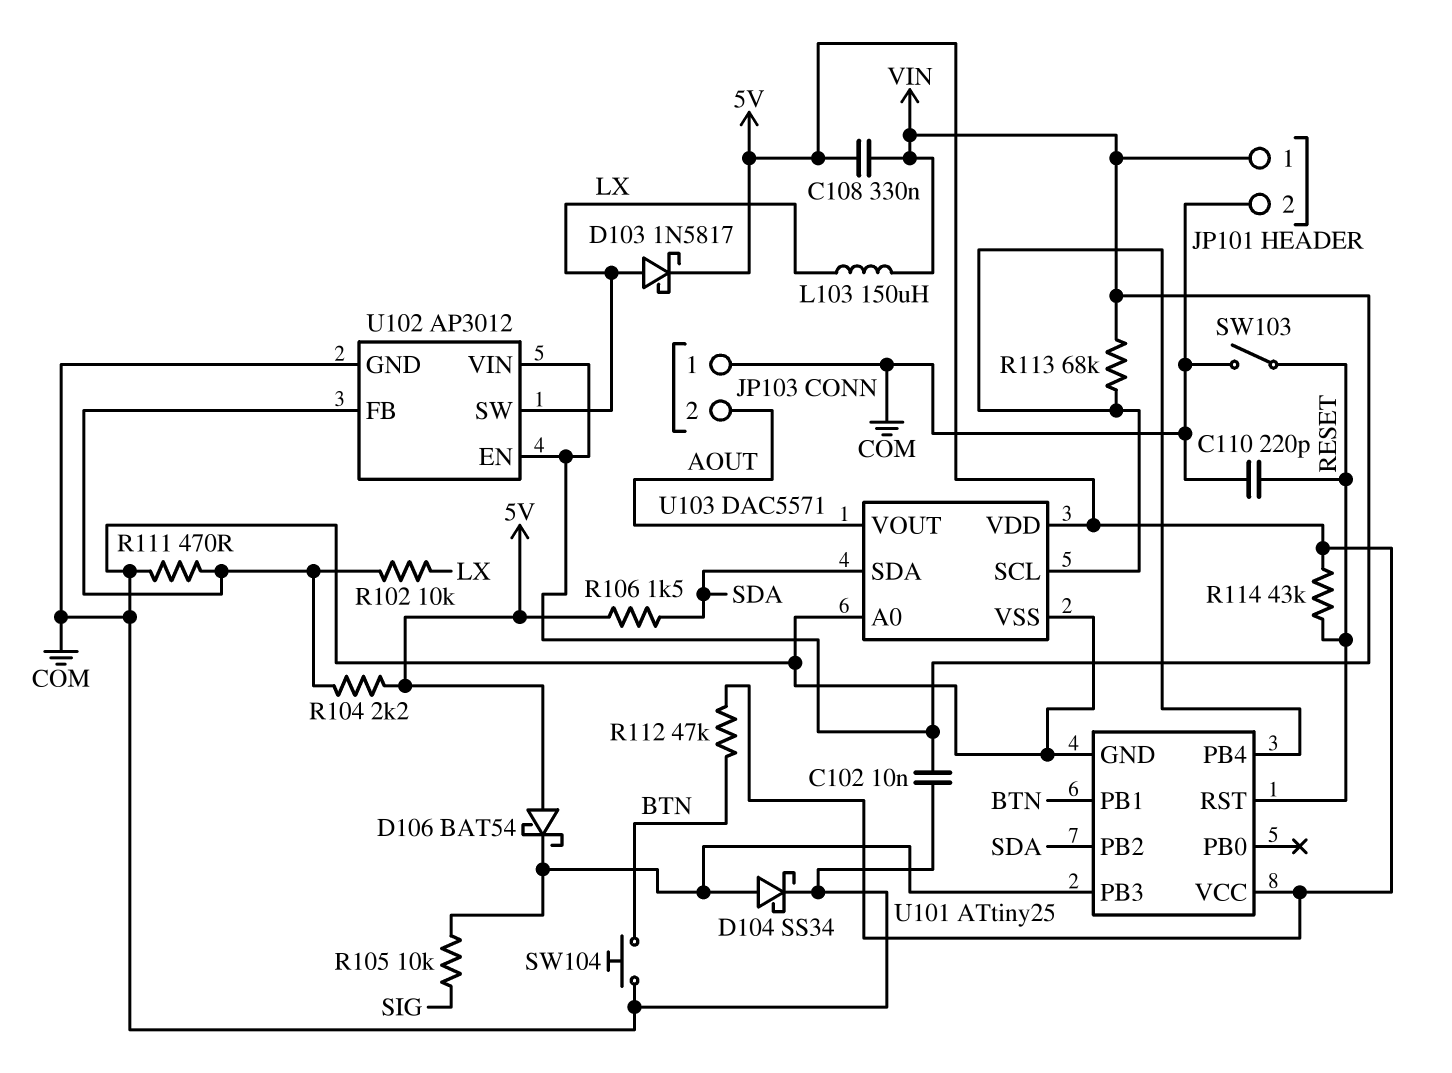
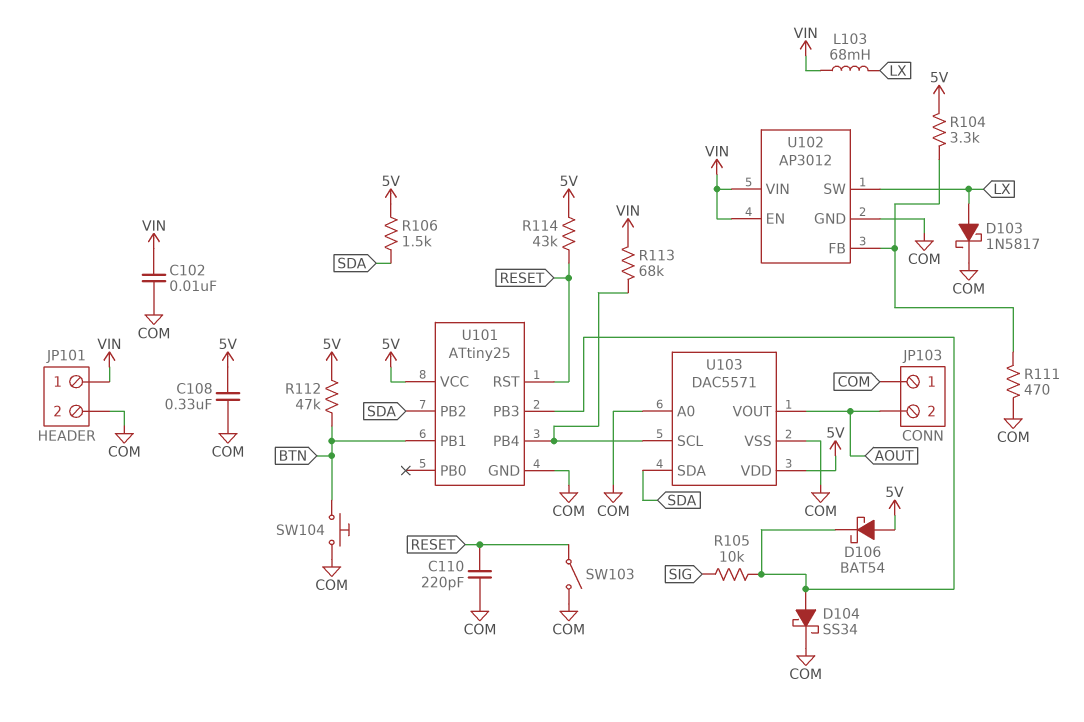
C108: 330nF (5V, VIN) -> 330nF (5V, COM)
D103: schottky 1N5817 (A LX, K 5V) -> schottky 1N5817 (A LX, K COM)
L103: 150uH (LX, VIN) -> 68mH (LX, VIN)
R102: 10k (LX, U102/FB) -> none
R104: 2.2k (5V, U102/FB) -> 3.3k (5V, U102/FB)

